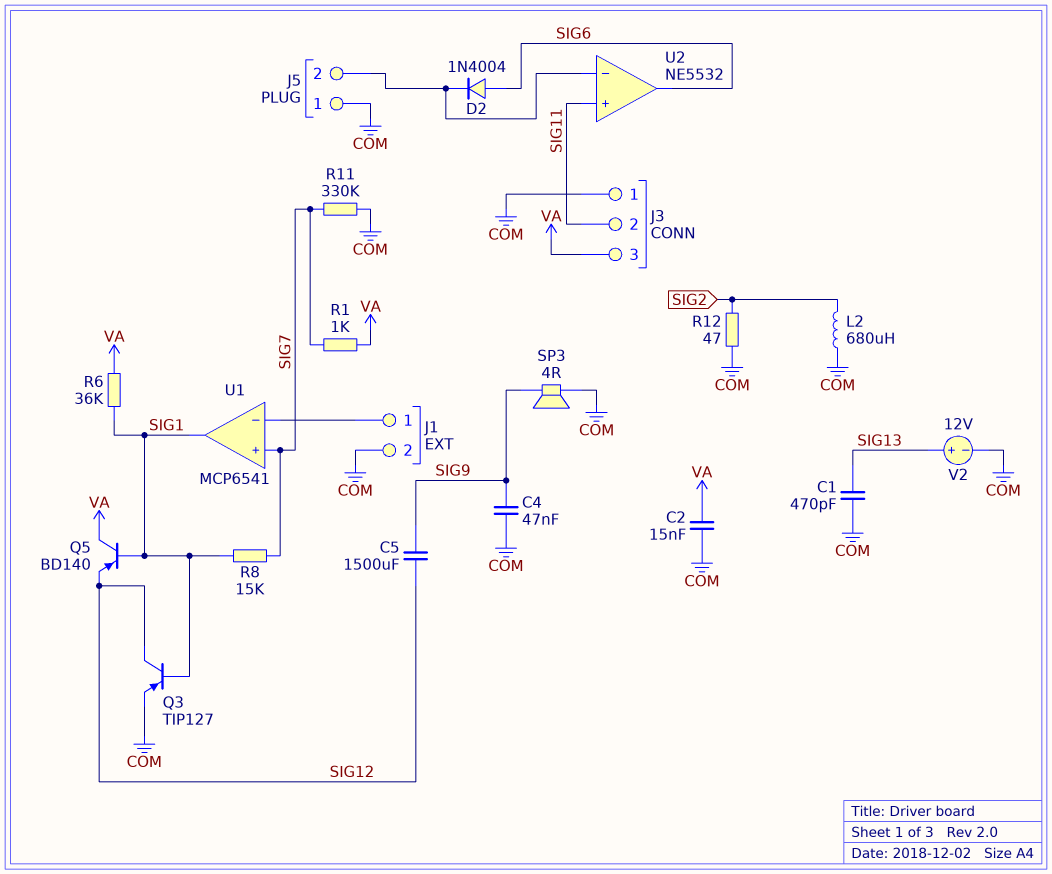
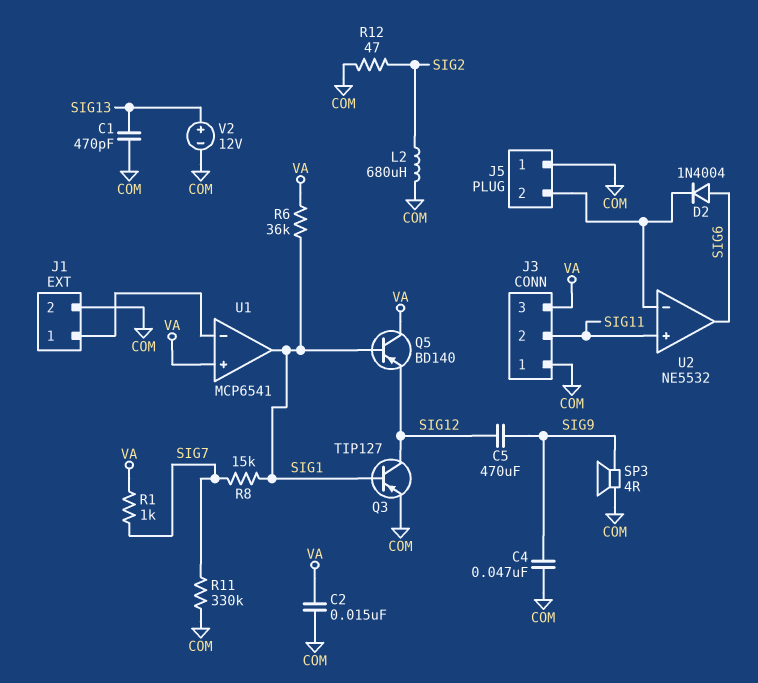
C5: 1500uF (SIG9, SIG12) -> 470uF (SIG9, SIG12)
U1 pin in+: SIG7 -> VA

